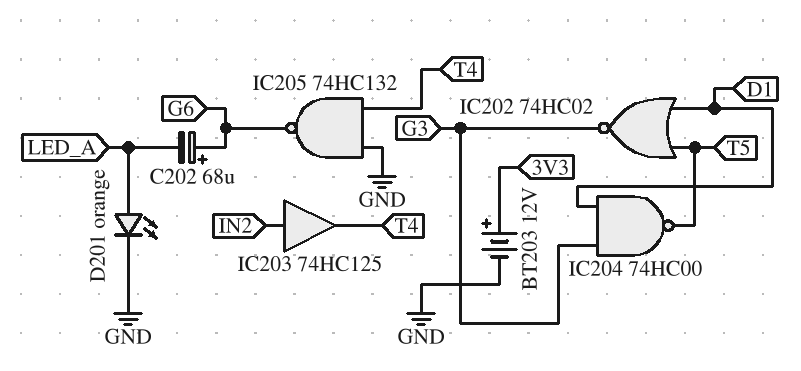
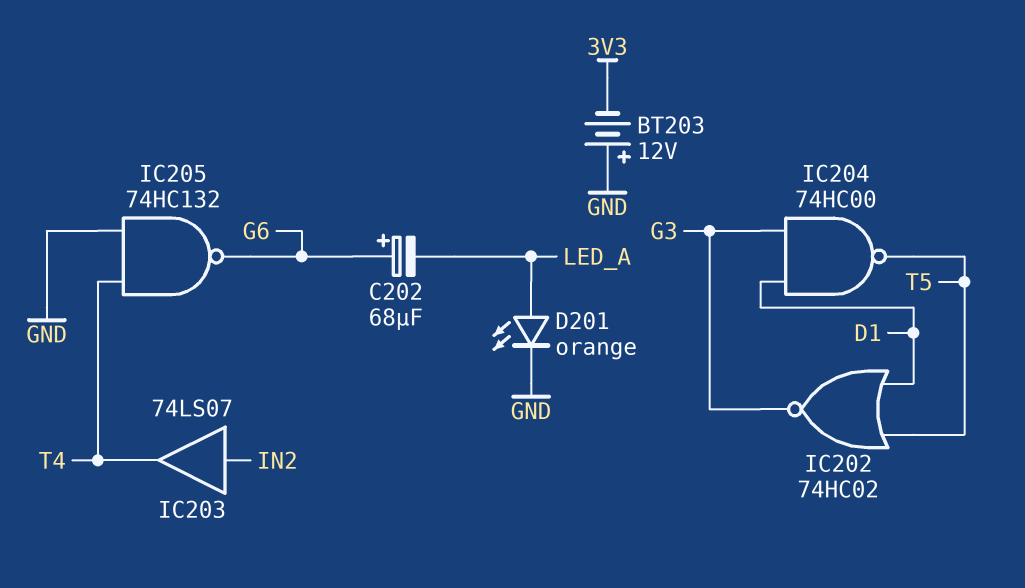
BT203: 12V (plus 3V3, minus GND) -> 12V (plus GND, minus 3V3)
IC203: buffer 74HC125 (in IN2, out T4) -> buffer 74LS07 (in IN2, out T4)

